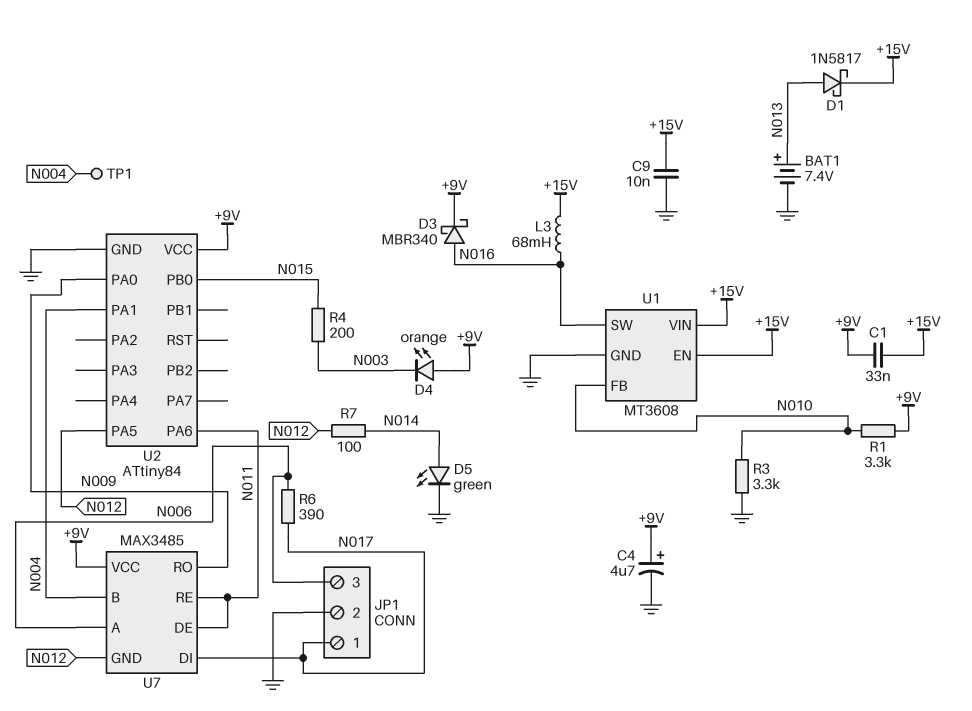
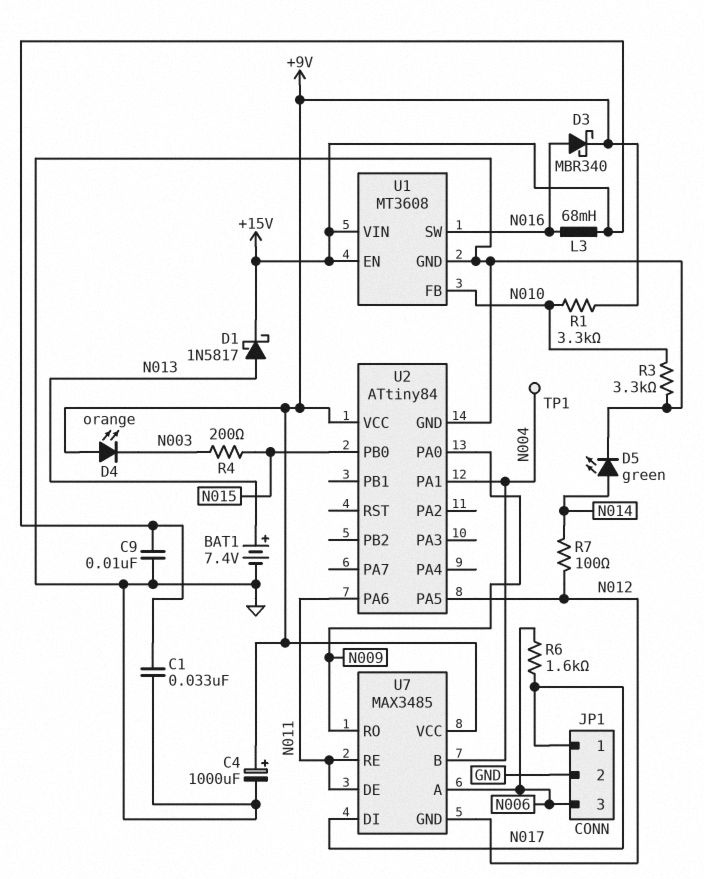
C1: 33nF (+9V, +15V) -> 33nF (+15V, GND)
C4: 4.7uF (plus +9V, minus GND) -> 1000uF (plus +9V, minus GND)
R6: 390 (N006, N017) -> 1.6k (N006, N017)

